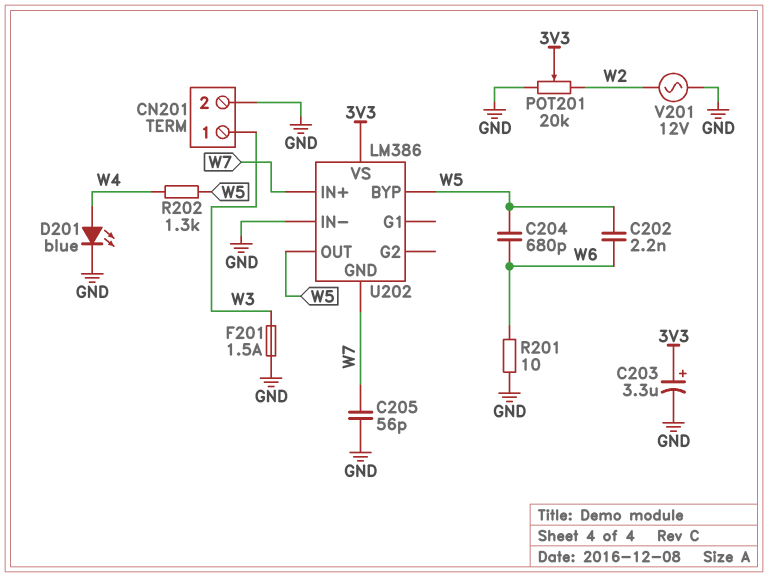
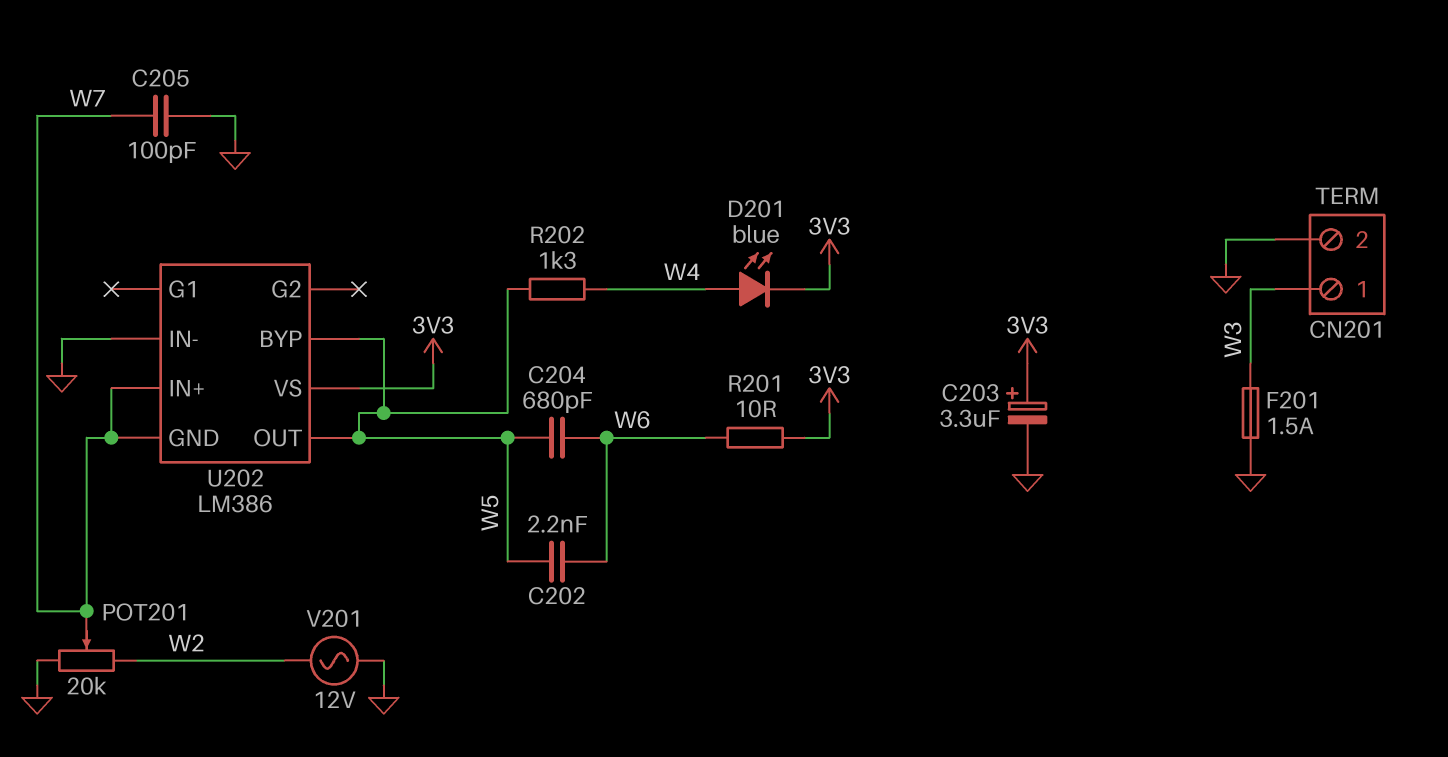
C205: 56pF (GND, W7) -> 100pF (GND, W7)
D201: LED blue (A W4, K GND) -> LED blue (A W4, K 3V3)
POT201: 20k (GND, W2, wiper 3V3) -> 20k (GND, W2, wiper W7)
R201: 10 (GND, W6) -> 10 (3V3, W6)

